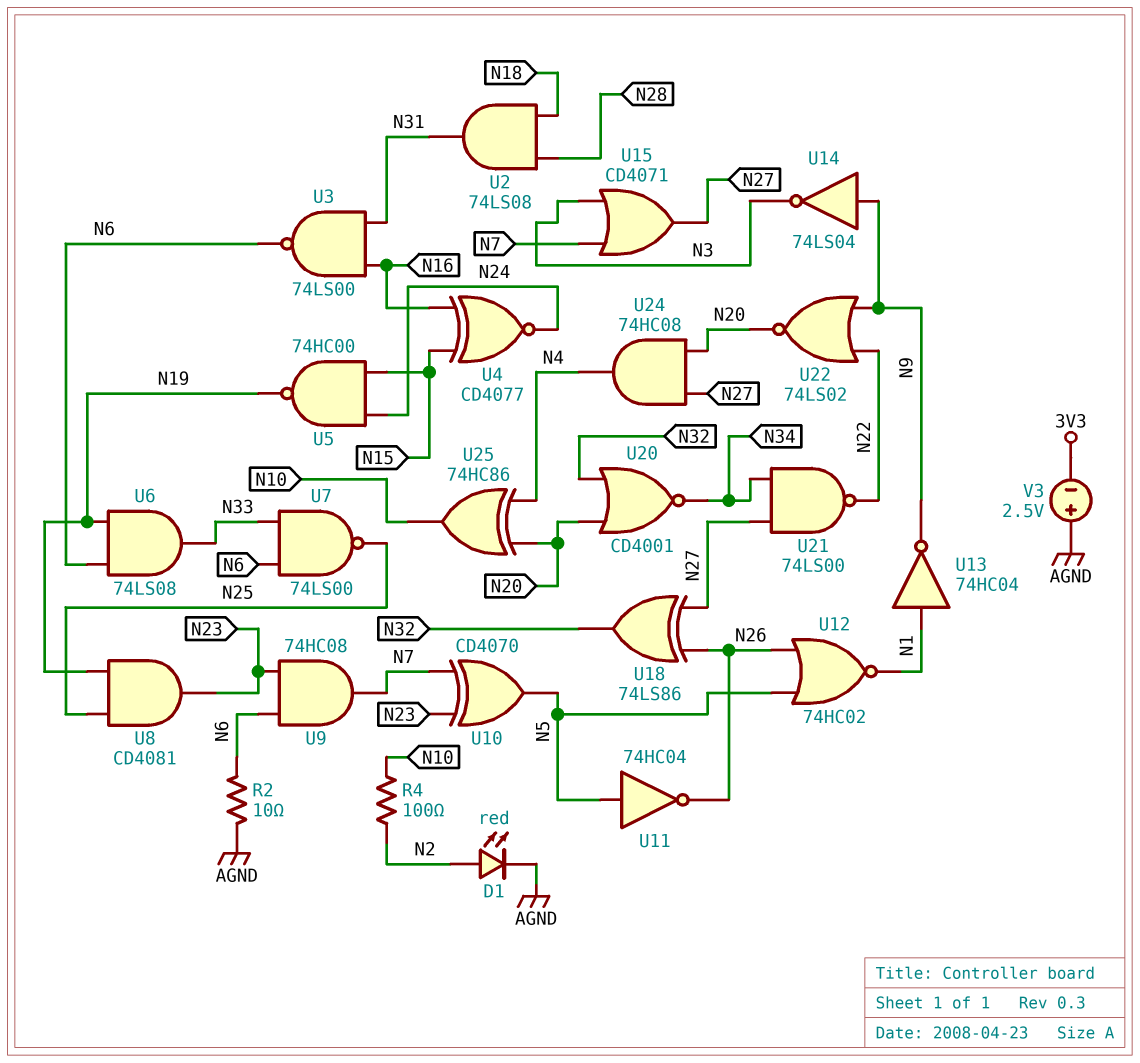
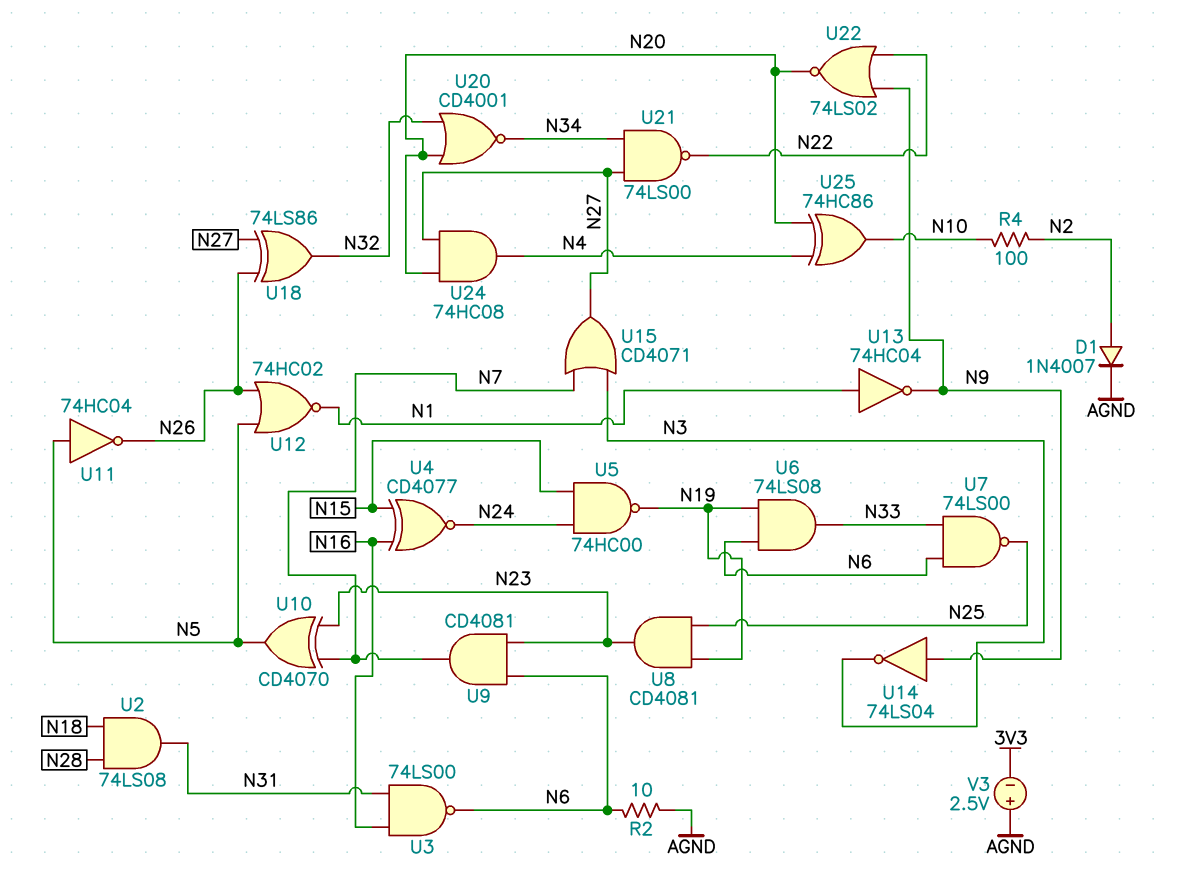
D1: LED red (A N2, K AGND) -> diode 1N4007 (A N2, K AGND)
U9: AND 74HC08 (in N6, in N23, out N7) -> AND CD4081 (in N6, in N23, out N7)

